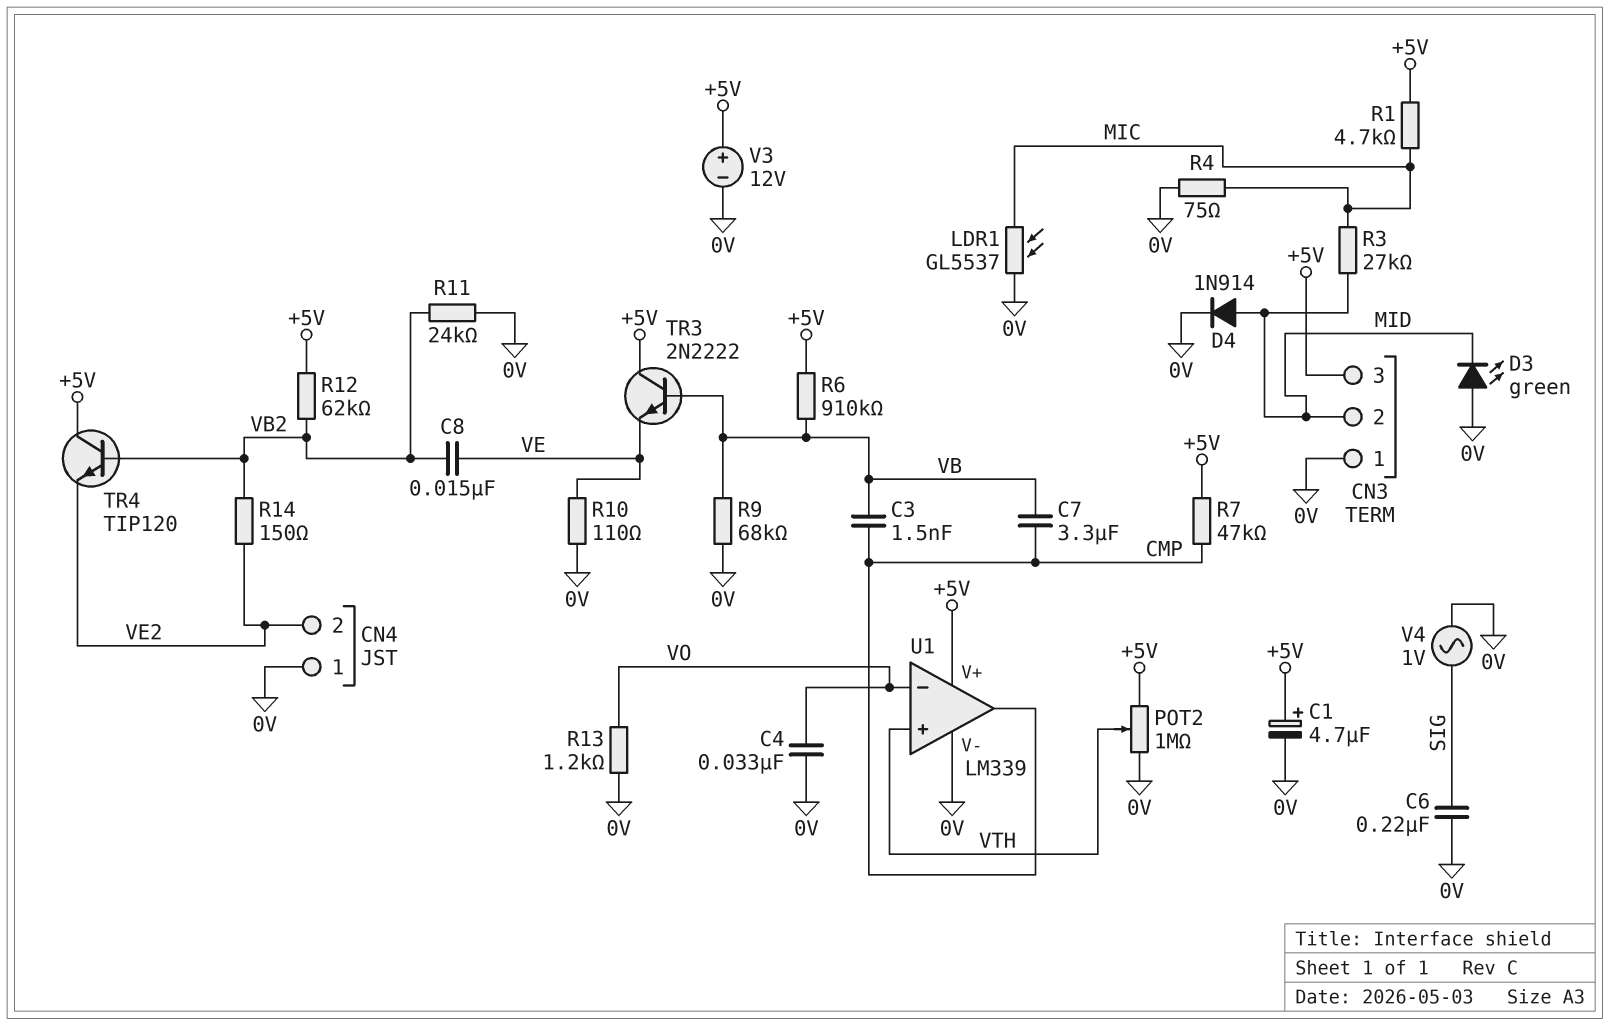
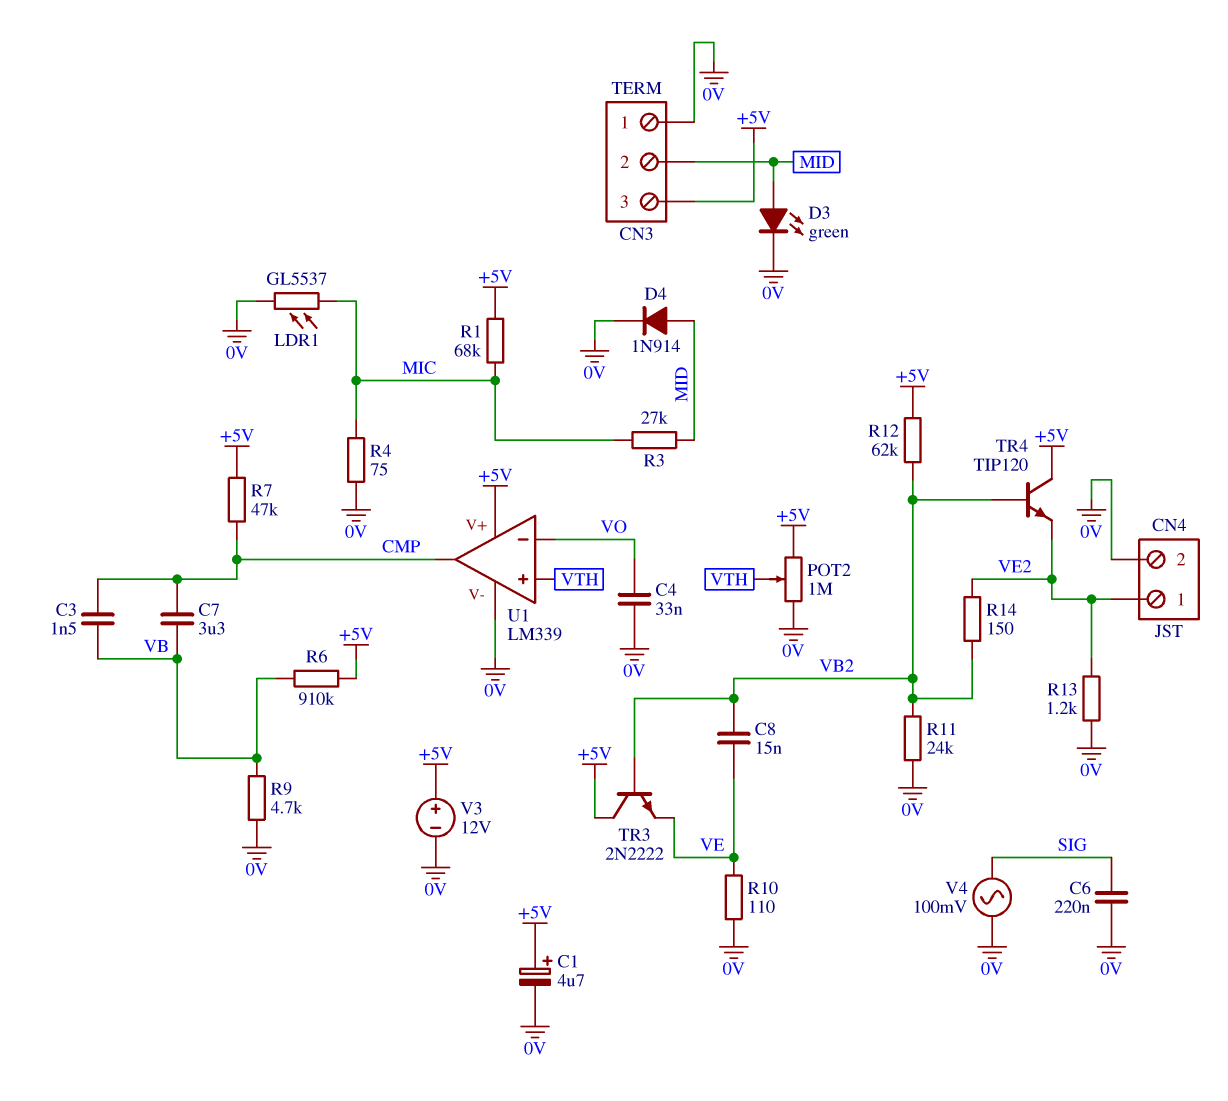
CN4 pin 1: 0V -> VE2
CN4 pin 2: VE2 -> 0V
D3: LED green (A 0V, K MID) -> LED green (A MID, K 0V)
R1: 4.7k (+5V, MIC) -> 68k (+5V, MIC)
R9: 68k (0V, VB) -> 4.7k (0V, VB)
R13: 1.2k (0V, VO) -> 1.2k (0V, VE2)
TR3: NPN 2N2222 (B VB, C +5V, E VE) -> NPN 2N2222 (B VB2, C +5V, E VE)
V4: AC 1V (0V, SIG) -> AC 100mV (0V, SIG)

